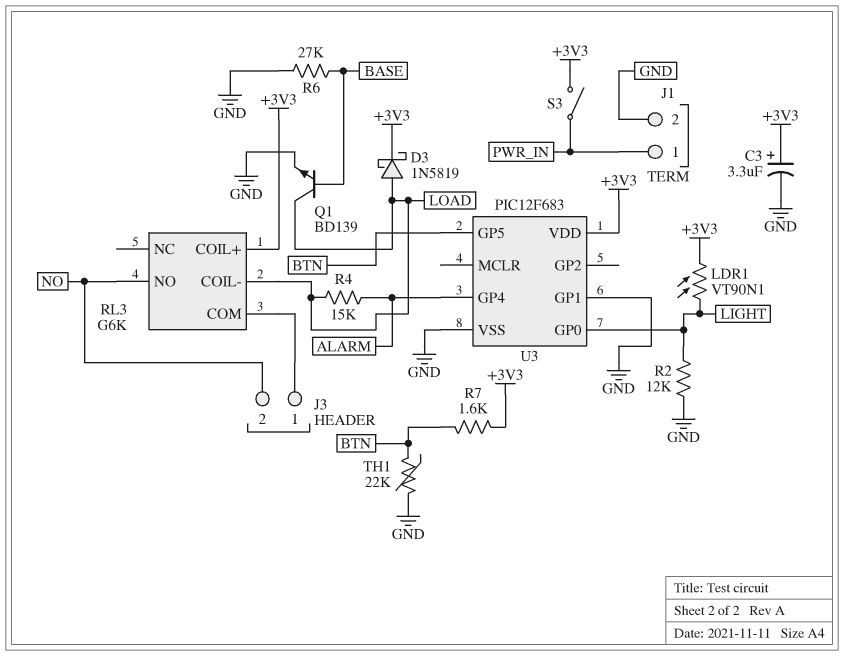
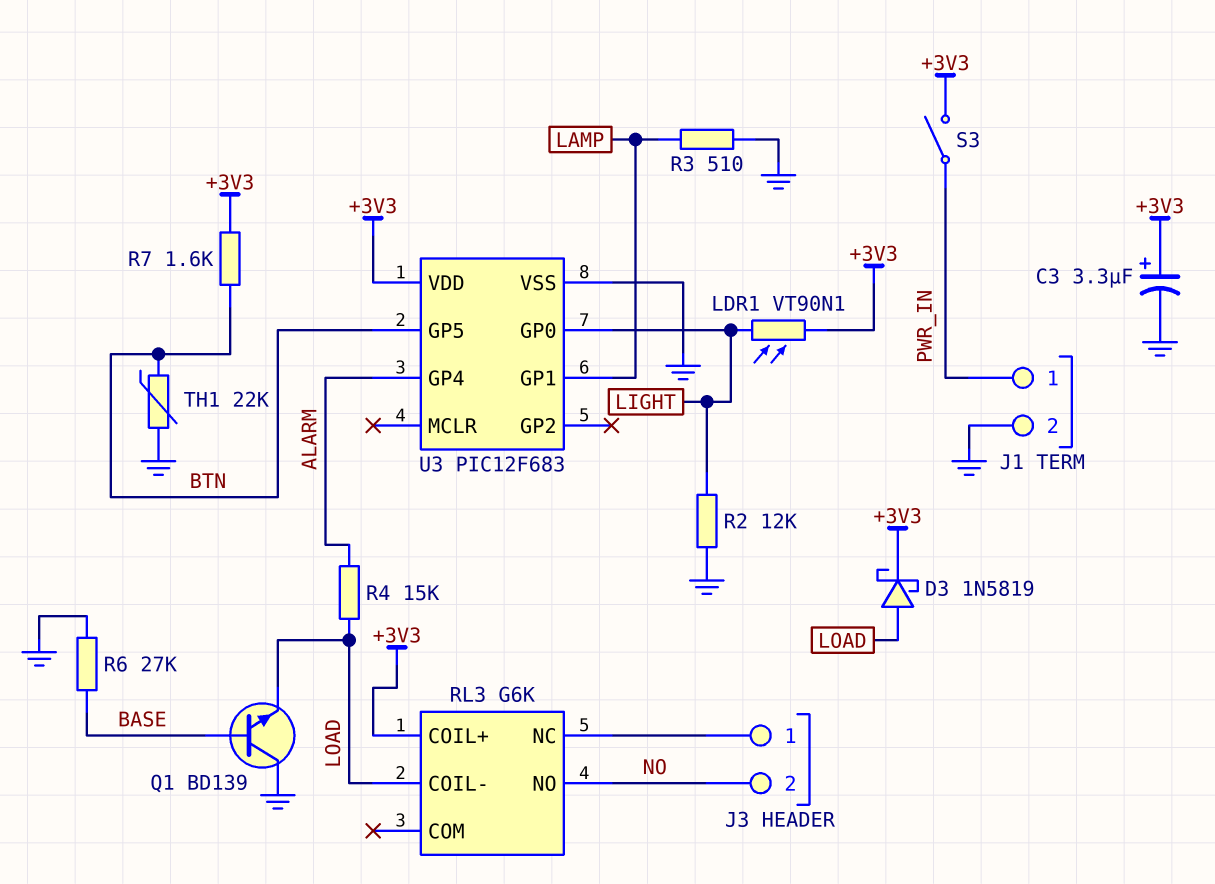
Q1: NPN BD139 (B BASE, C LOAD, E GND) -> NPN BD139 (B BASE, C GND, E LOAD)
R3: none -> 510 (GND, LAMP)
RL3 pin COM: J3/1 -> none
RL3 pin NC: none -> J3/1
U3 pin GP1: GND -> LAMP

